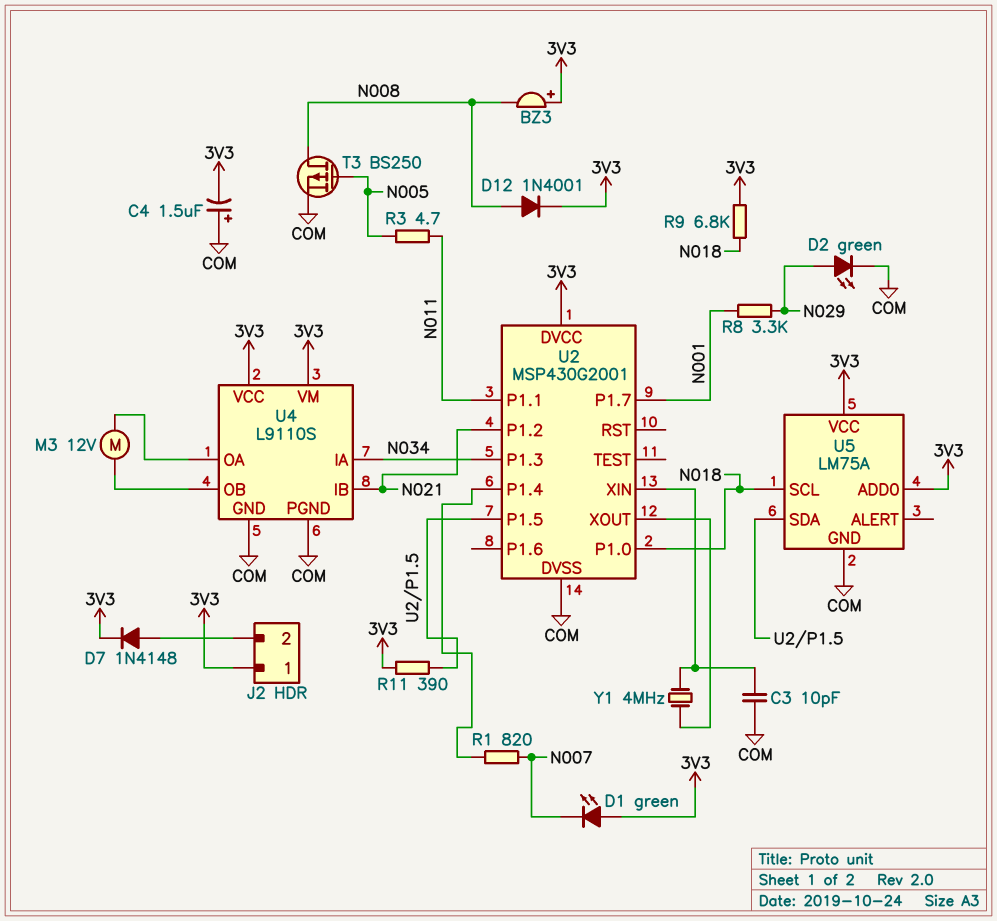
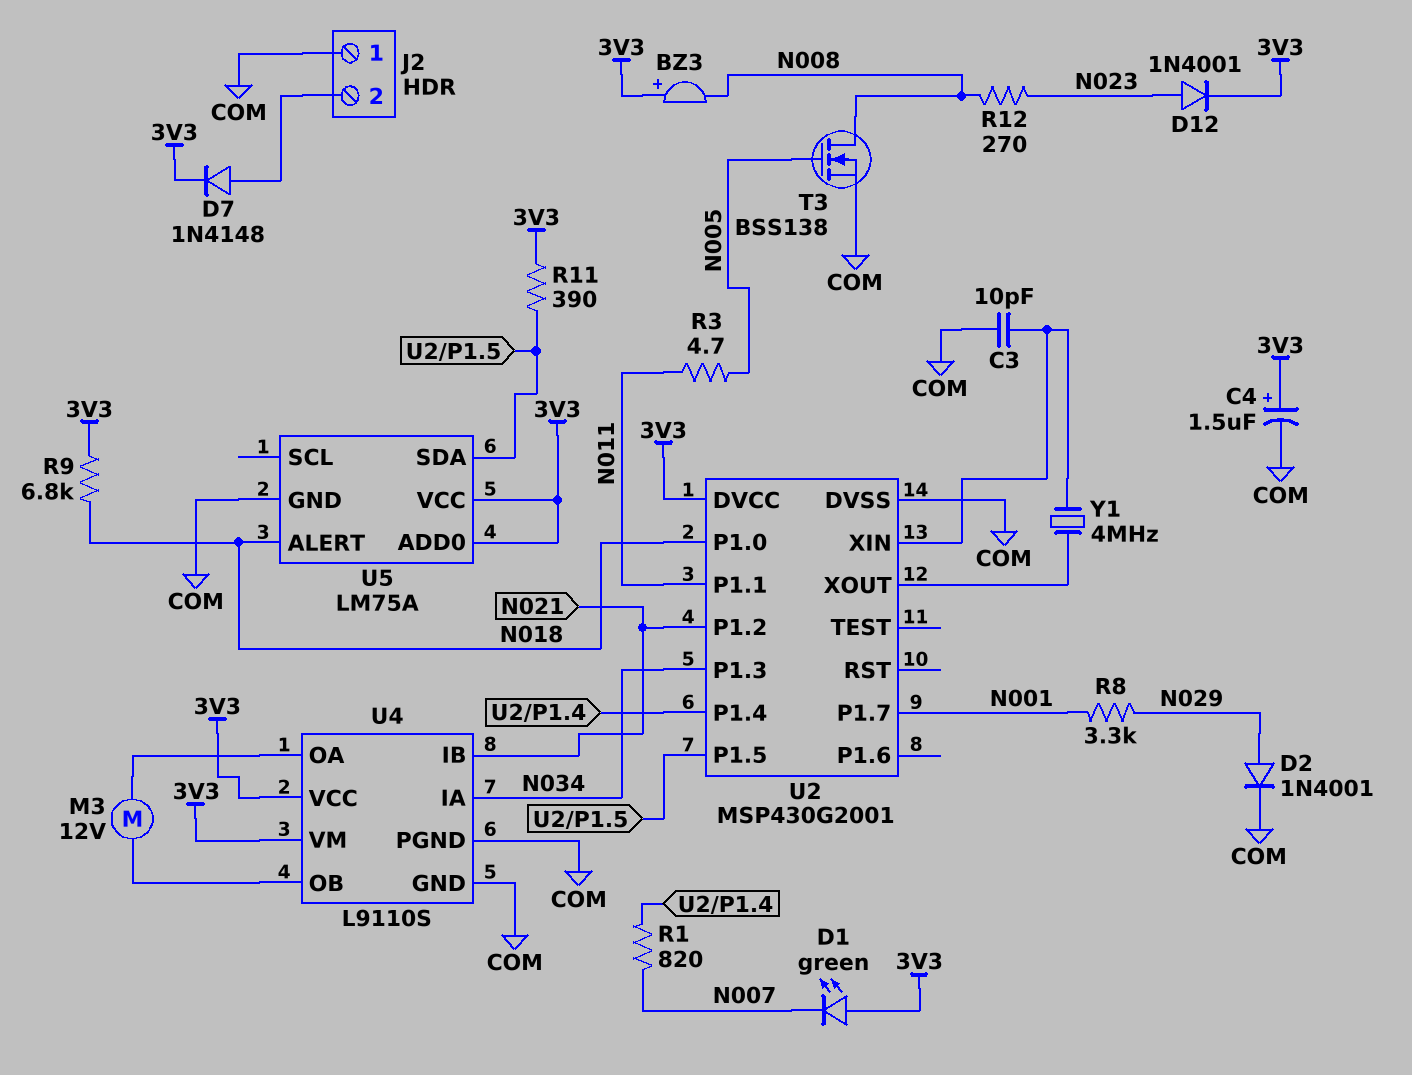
C4: 1.5uF (plus COM, minus 3V3) -> 1.5uF (plus 3V3, minus COM)
D2: LED green (A N029, K COM) -> diode 1N4001 (A N029, K COM)
D12: diode 1N4001 (A N008, K 3V3) -> diode 1N4001 (A N023, K 3V3)
J2 pin 1: 3V3 -> COM
R12: none -> 270 (N008, N023)
T3: PMOS BS250 (G N005, D N008, S COM) -> NMOS BSS138 (G N005, D N008, S COM)
U5 pin ALERT: none -> N018
U5 pin SCL: N018 -> none

